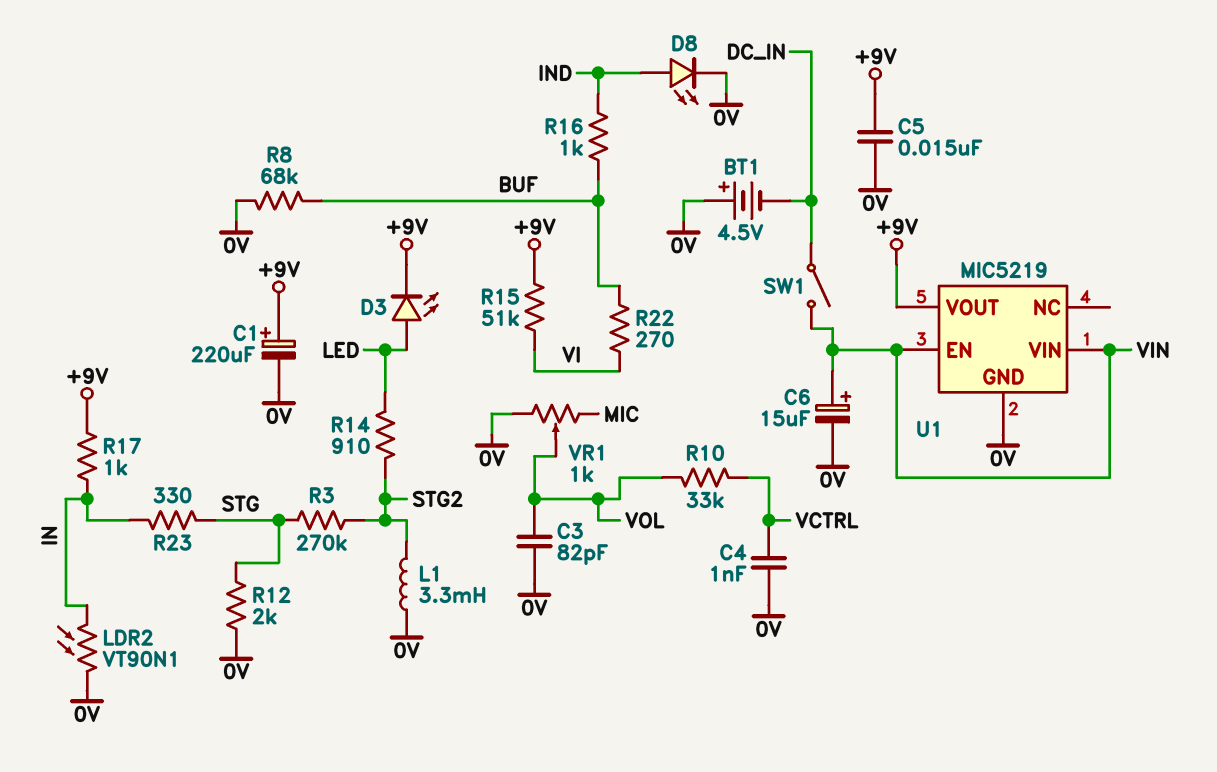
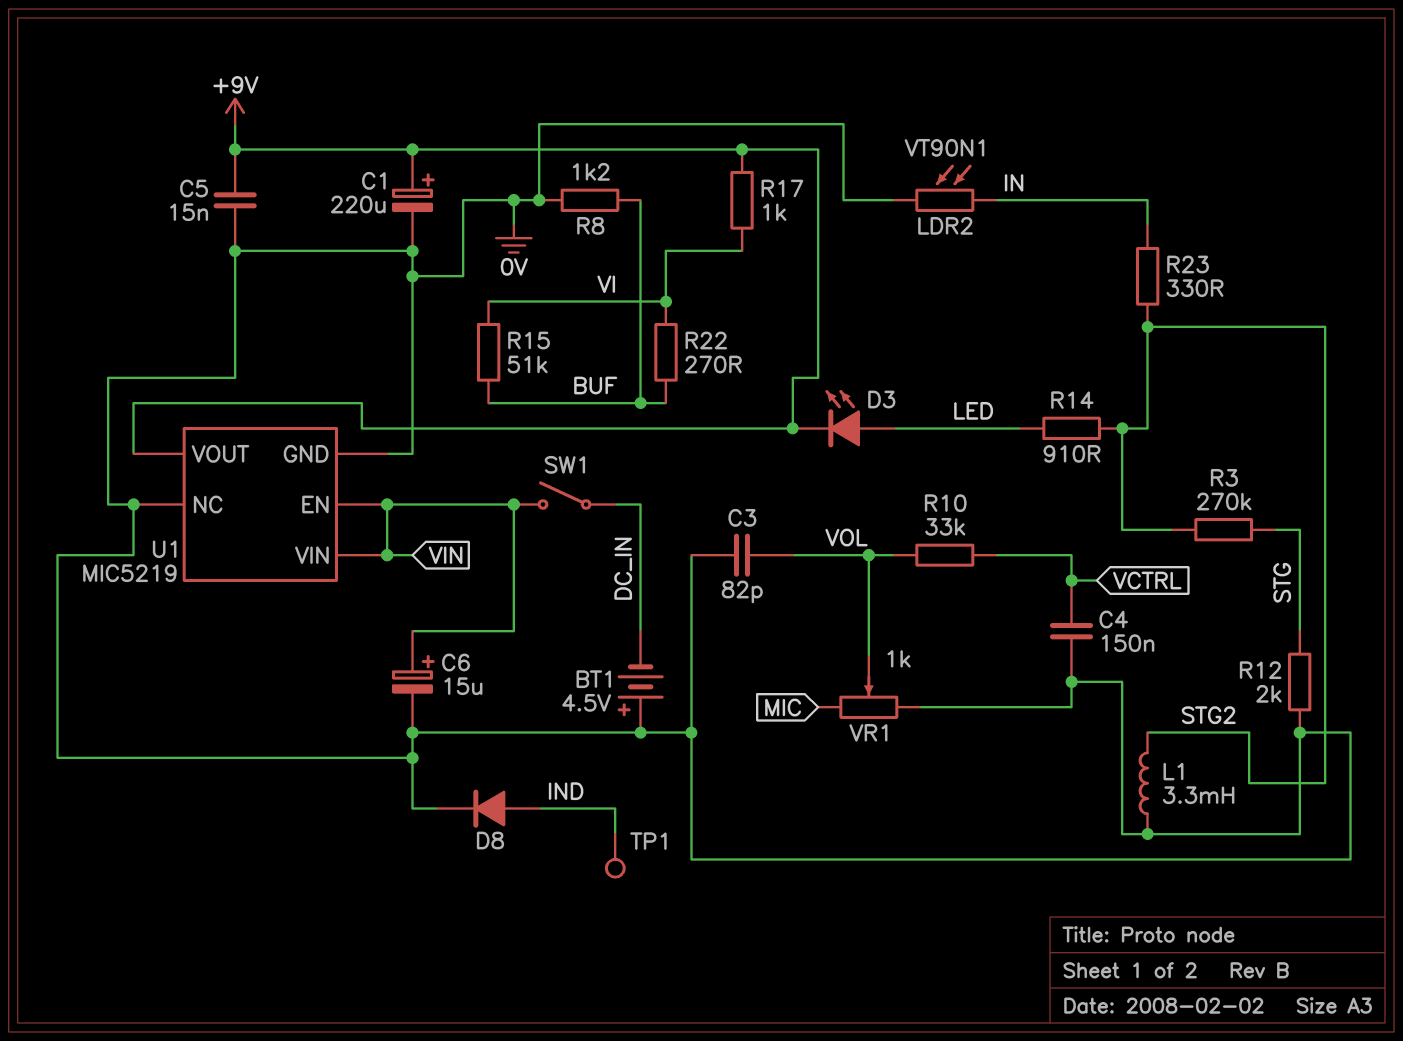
C4: 1nF (0V, VCTRL) -> 150nF (0V, VCTRL)
D8: LED (A IND, K 0V) -> diode (A IND, K 0V)
R8: 68k (0V, BUF) -> 1.2k (0V, BUF)
R15: 51k (+9V, VI) -> 51k (BUF, VI)
R16: 1k (BUF, IND) -> none
R17: 1k (+9V, IN) -> 1k (+9V, VI)
R23: 330 (IN, STG) -> 330 (IN, STG2)
TP1: none -> test point (IND)
U1 pin NC: none -> 0V

